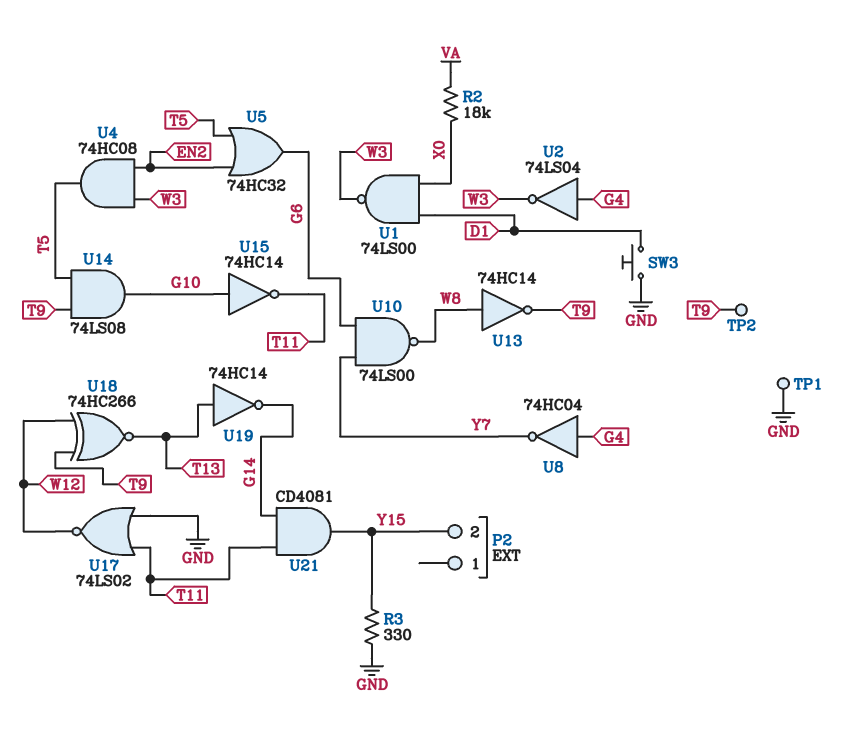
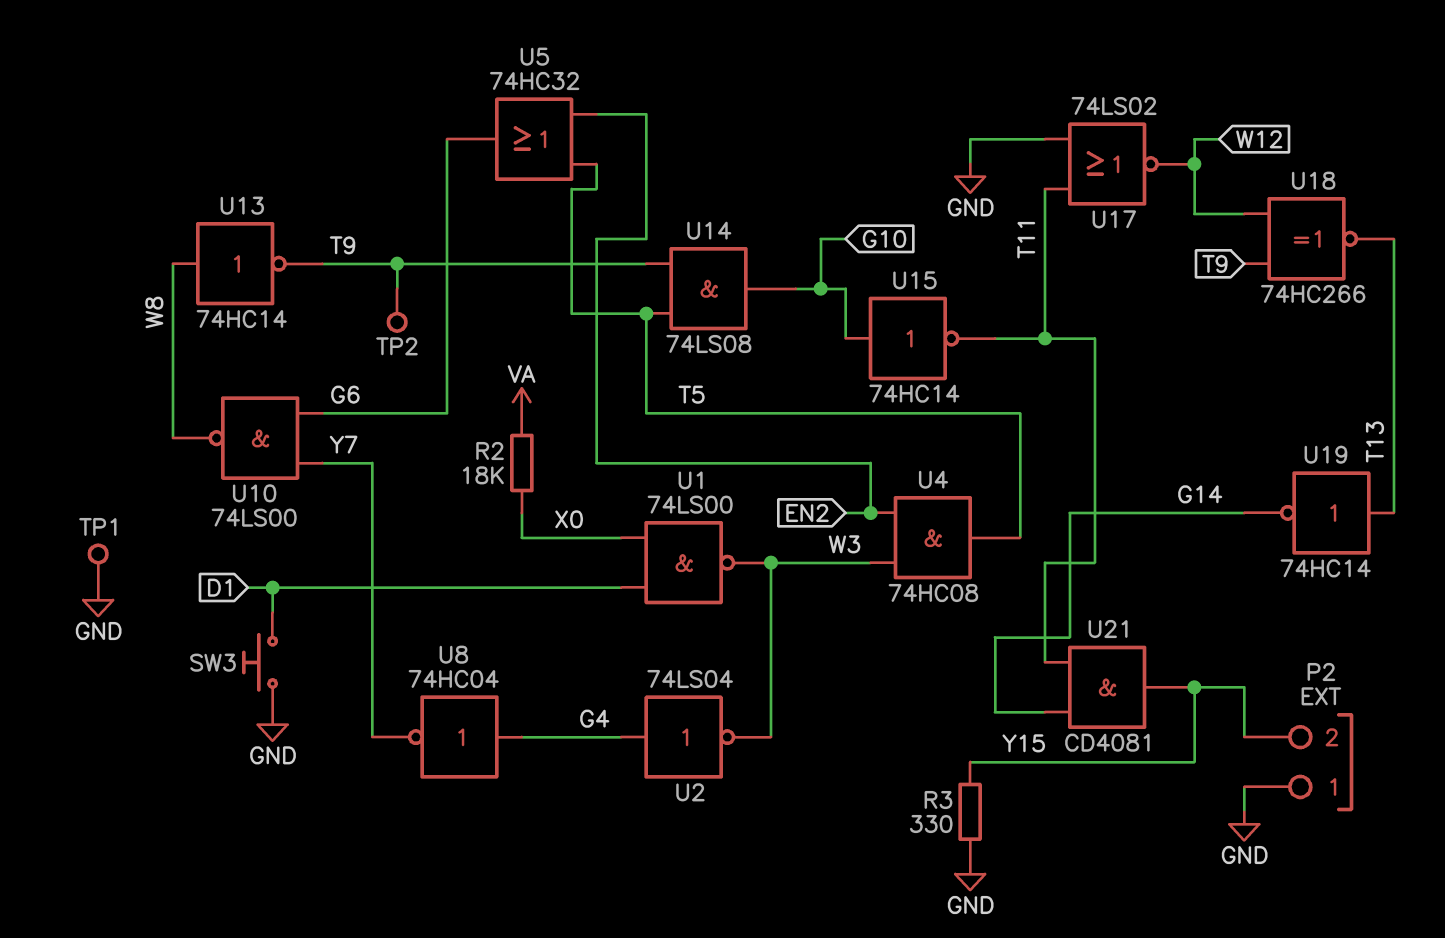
P2 pin 1: none -> GND

